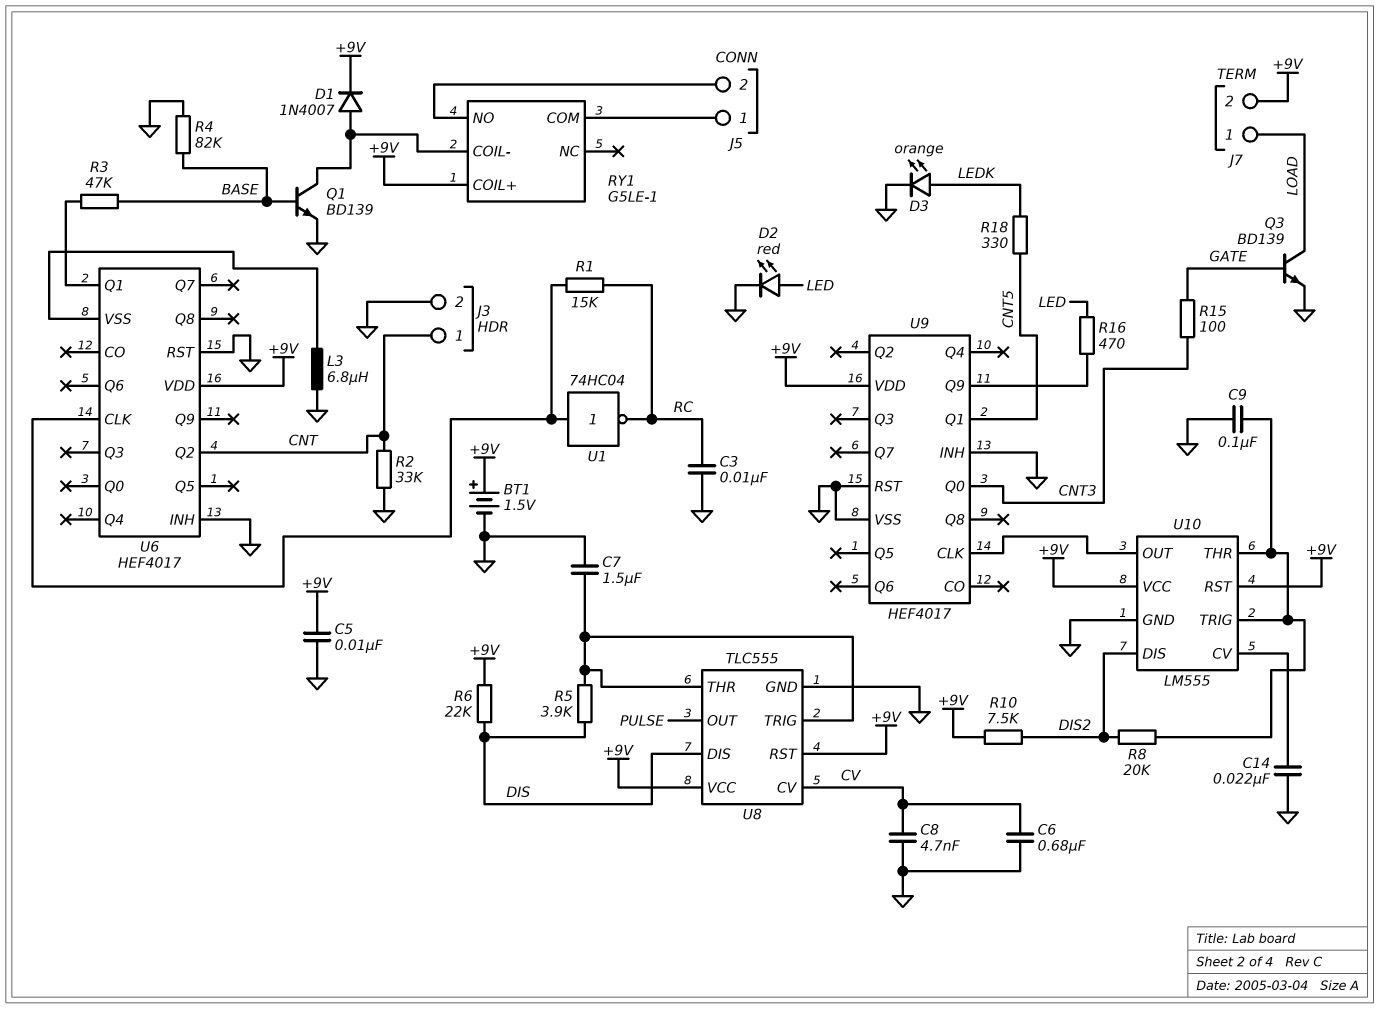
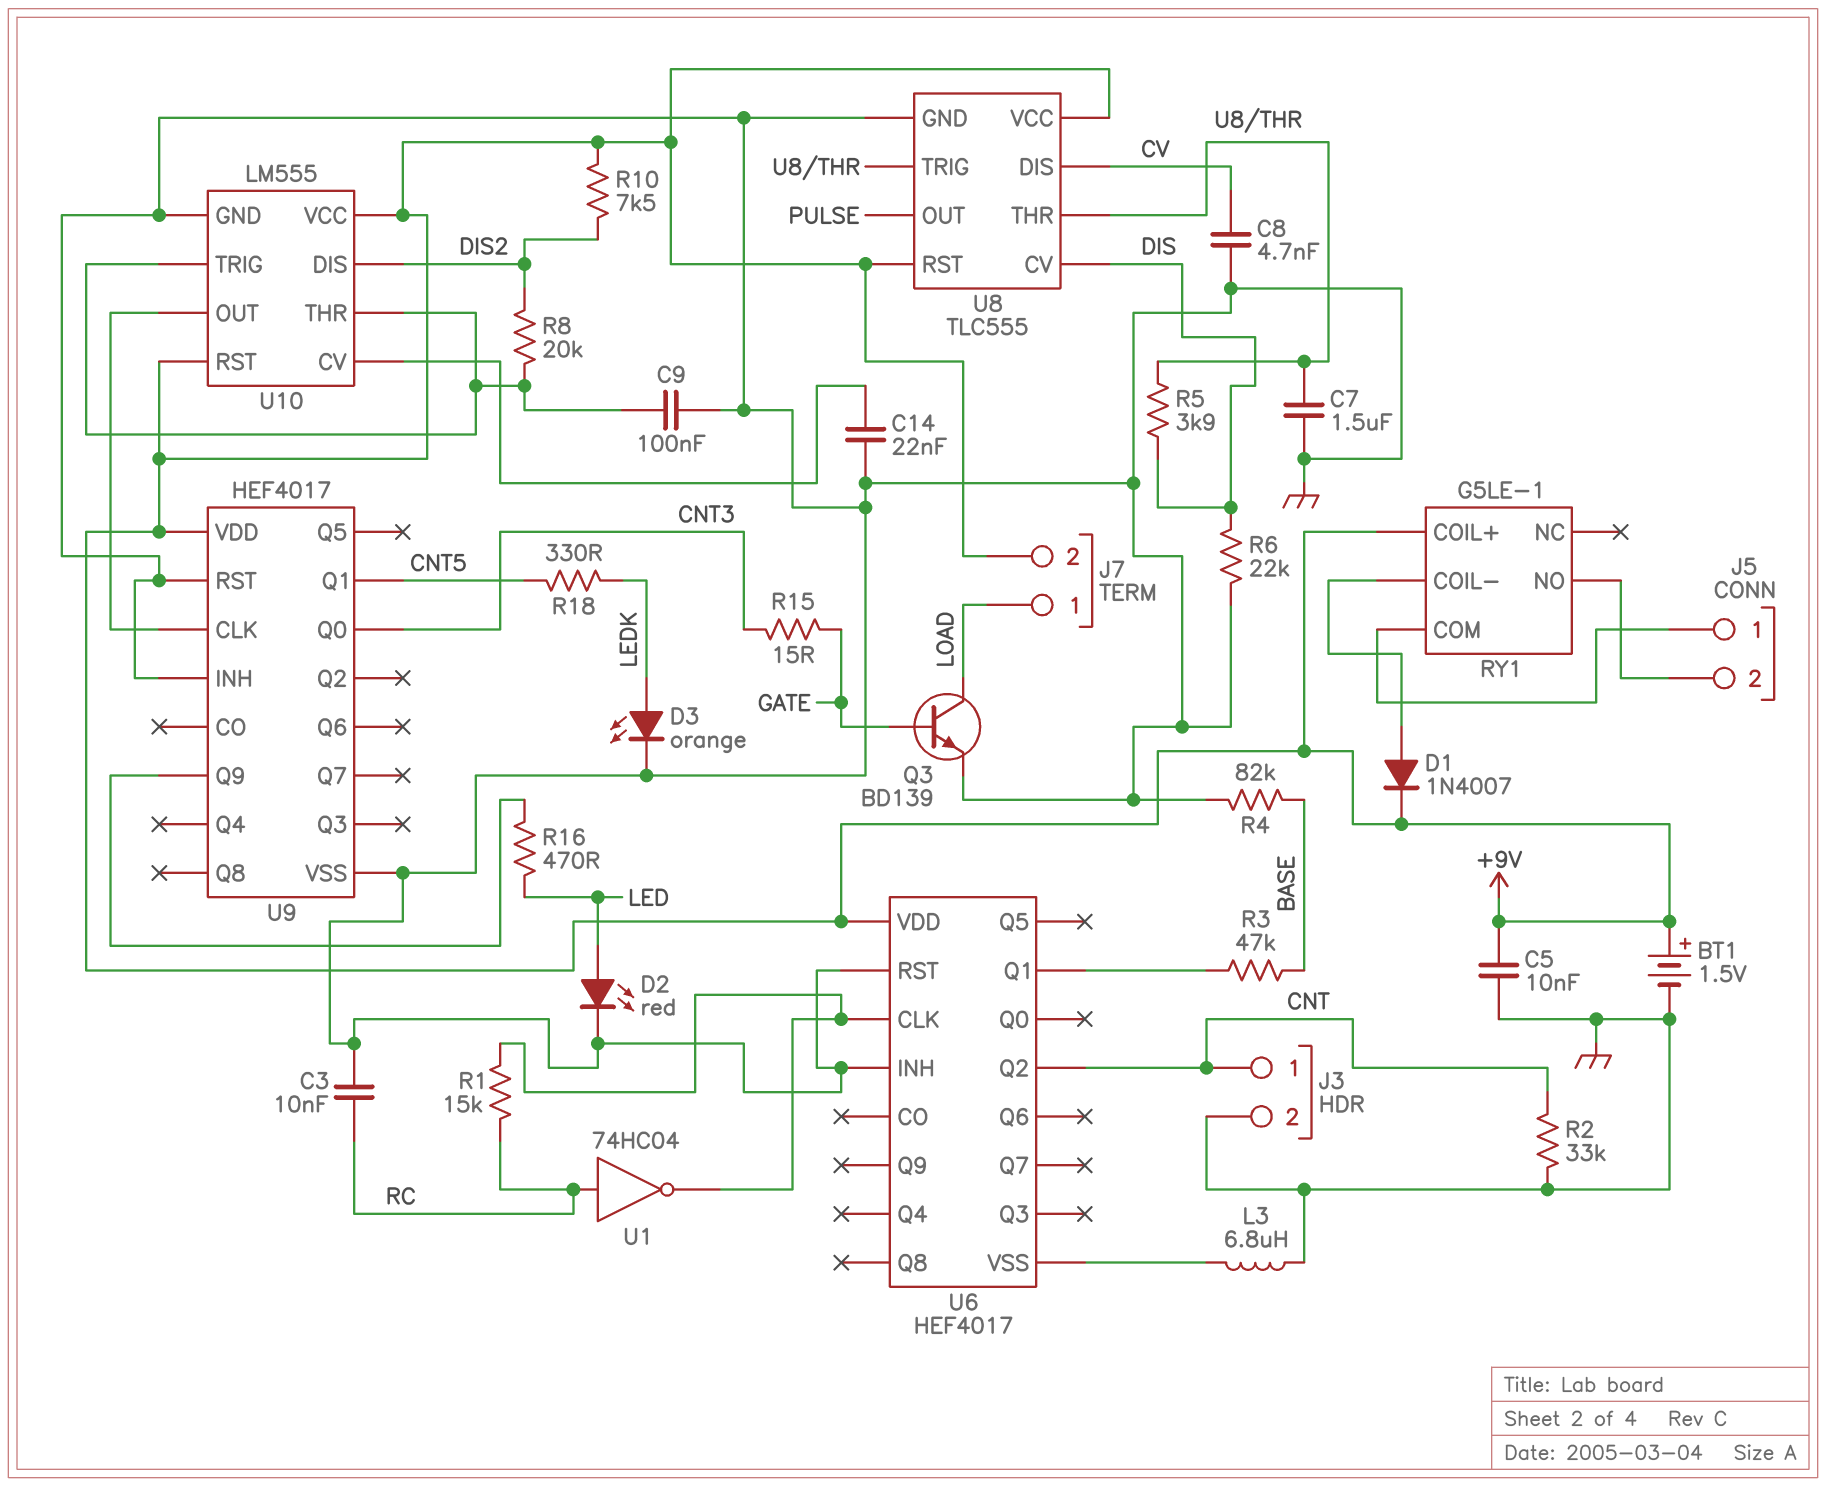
C6: 680nF (CV, GND) -> none
Q1: NPN BD139 (B BASE, C RY1/COIL-, E GND) -> none
R6: 22k (+9V, DIS) -> 22k (DIS, GND)
R15: 100 (CNT3, GATE) -> 15 (CNT3, GATE)
U1: NOT 74HC04 (in U6/CLK, out RC) -> NOT 74HC04 (in RC, out U6/CLK)
U8 pin CV: CV -> DIS
U8 pin DIS: DIS -> CV

